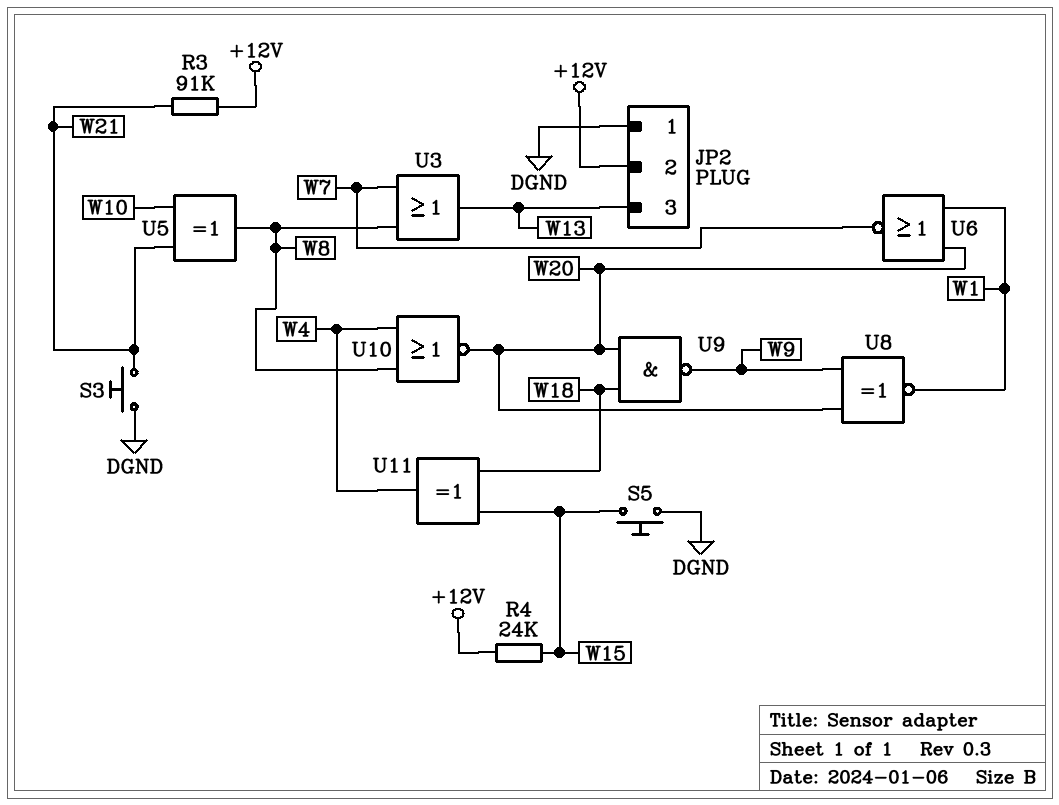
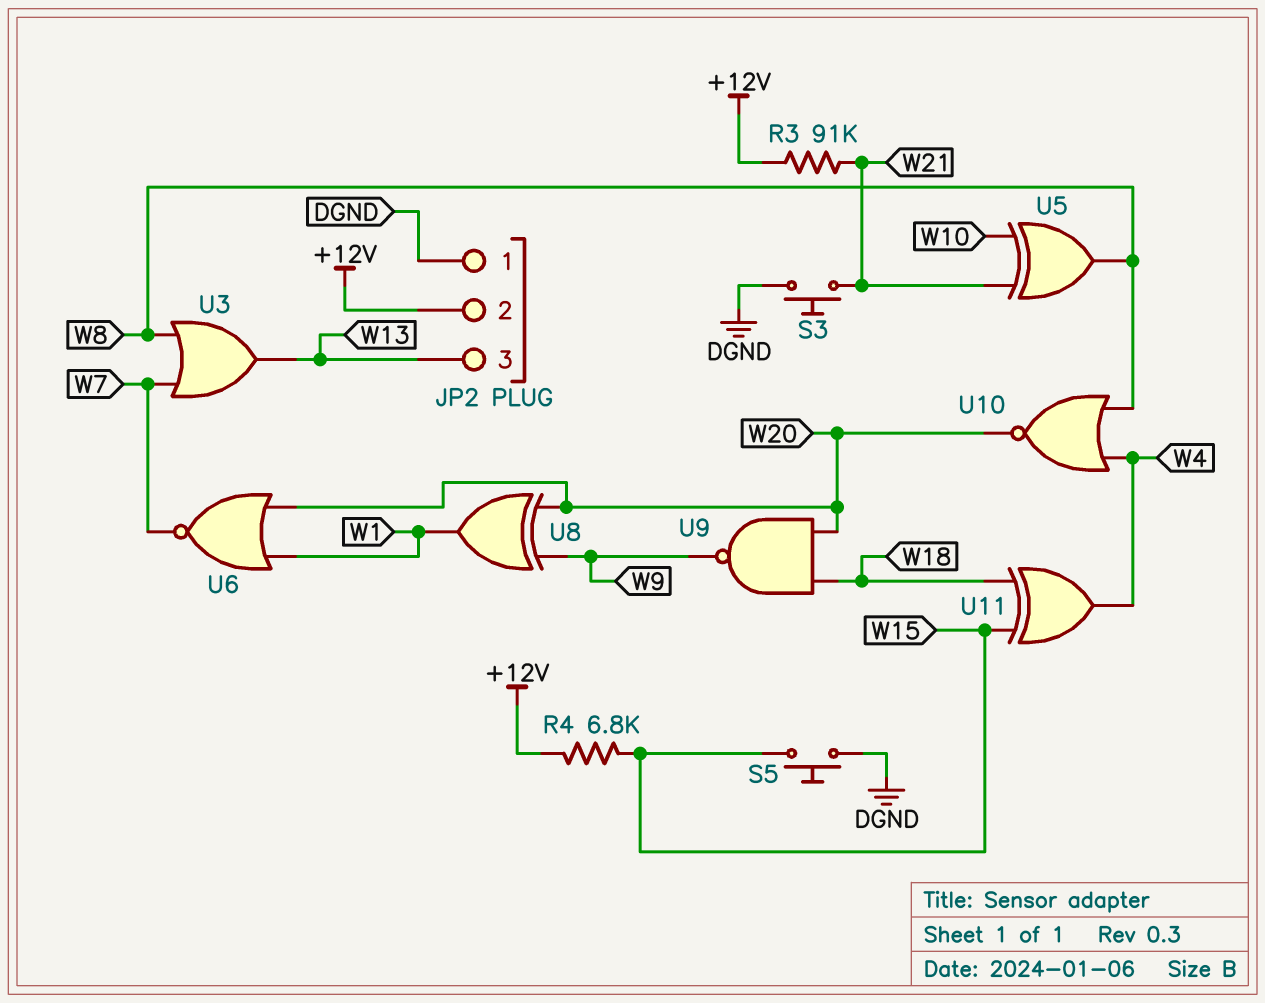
R4: 24k (+12V, W15) -> 6.8k (+12V, W15)
U8: XNOR (in W9, in W20, out W1) -> XOR (in W9, in W20, out W1)

